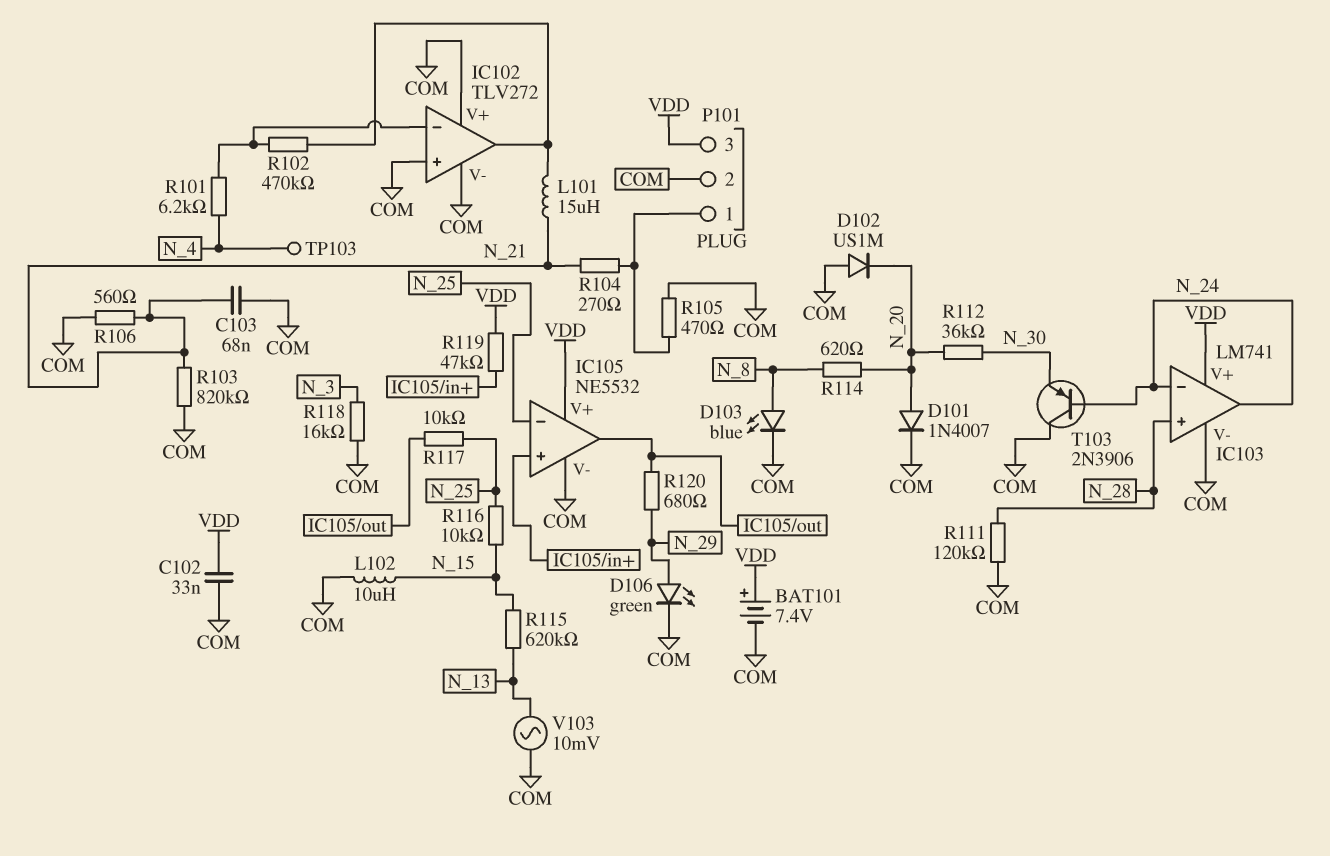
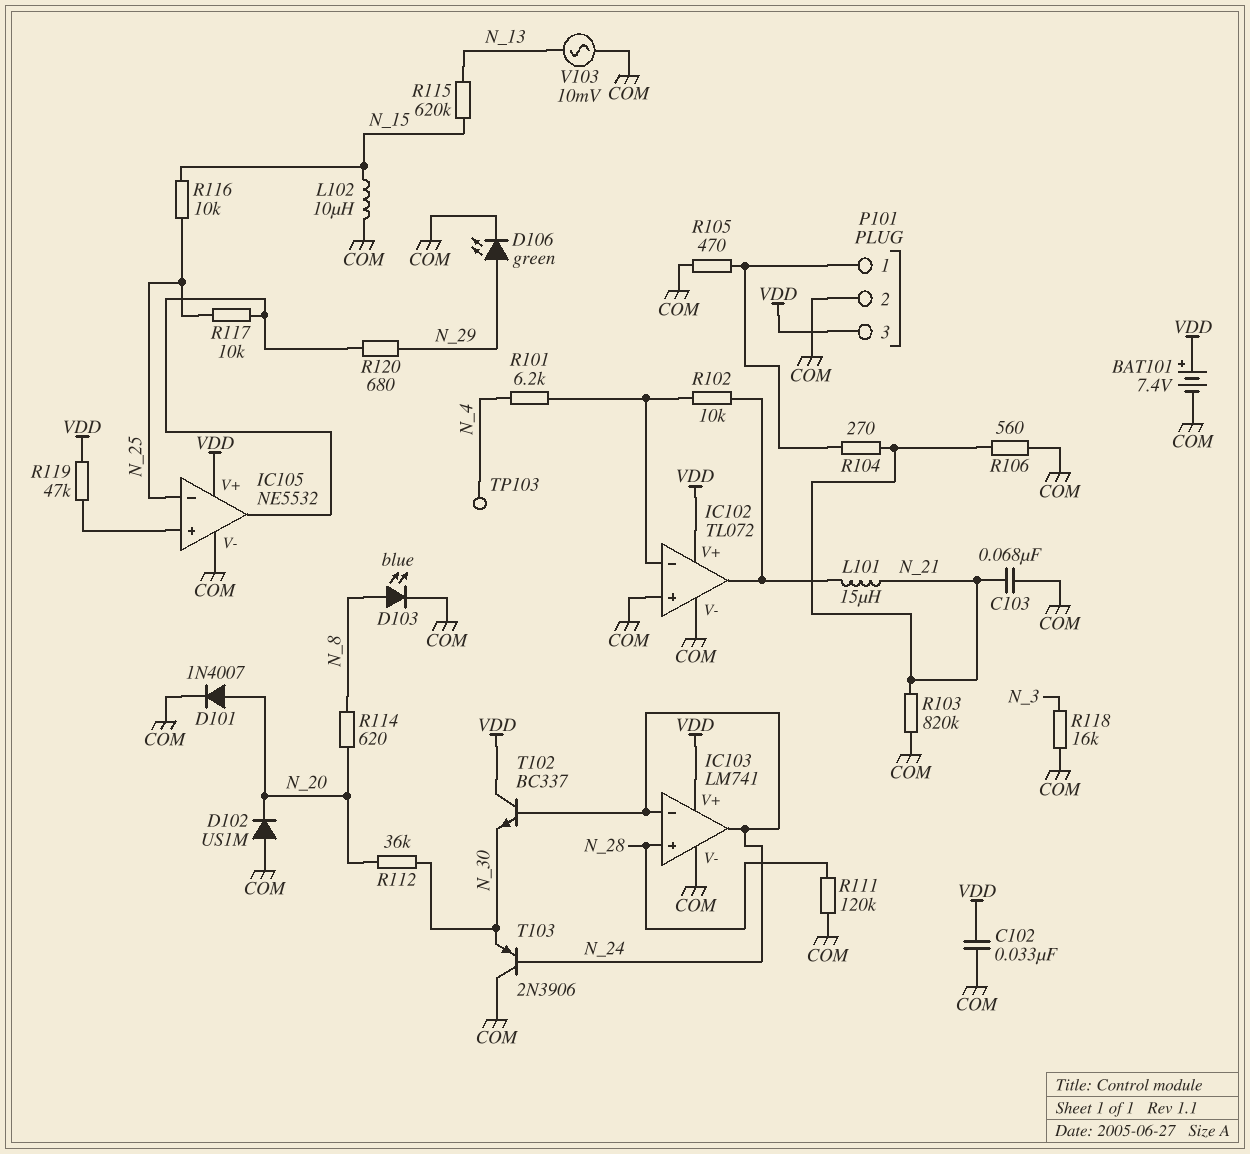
IC102: TLV272 -> TL072
IC102 pin V+: COM -> VDD
R102: 470k (IC102/in-, IC102/out) -> 10k (IC102/in-, IC102/out)
T102: none -> NPN BC337 (B N_24, C VDD, E N_30)

